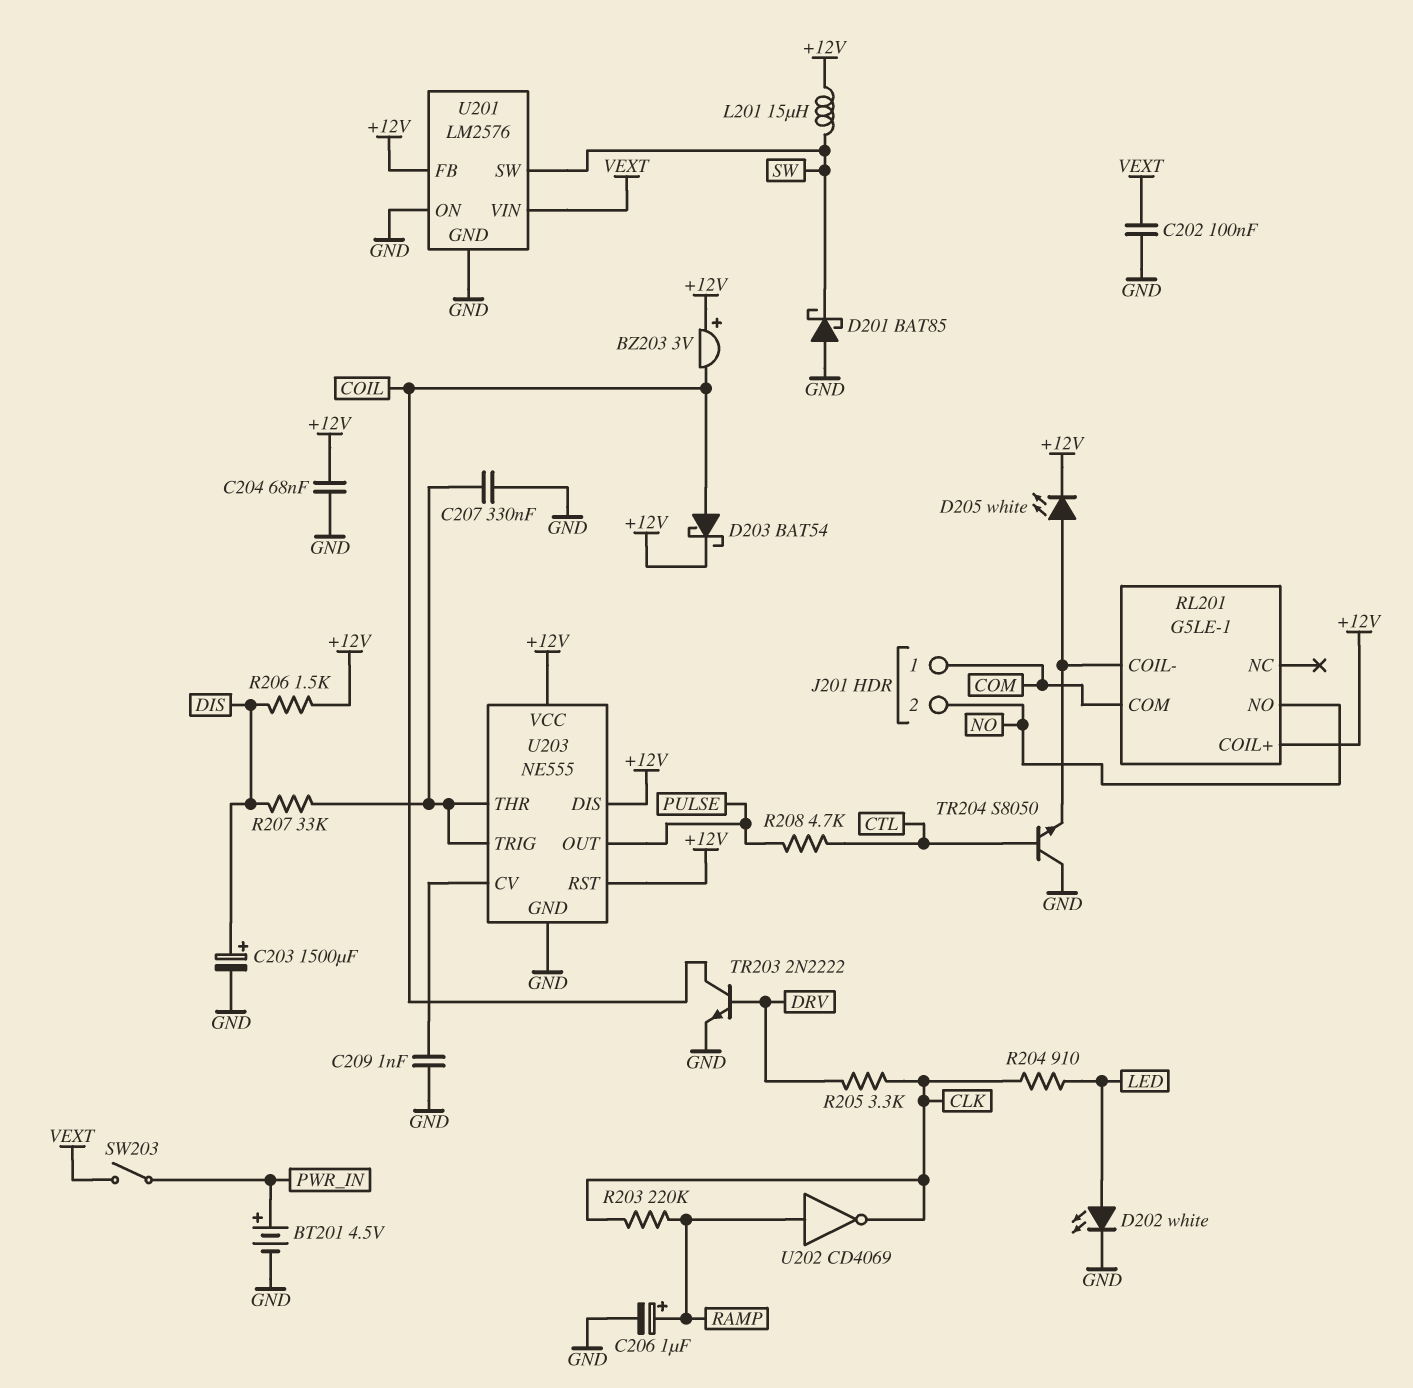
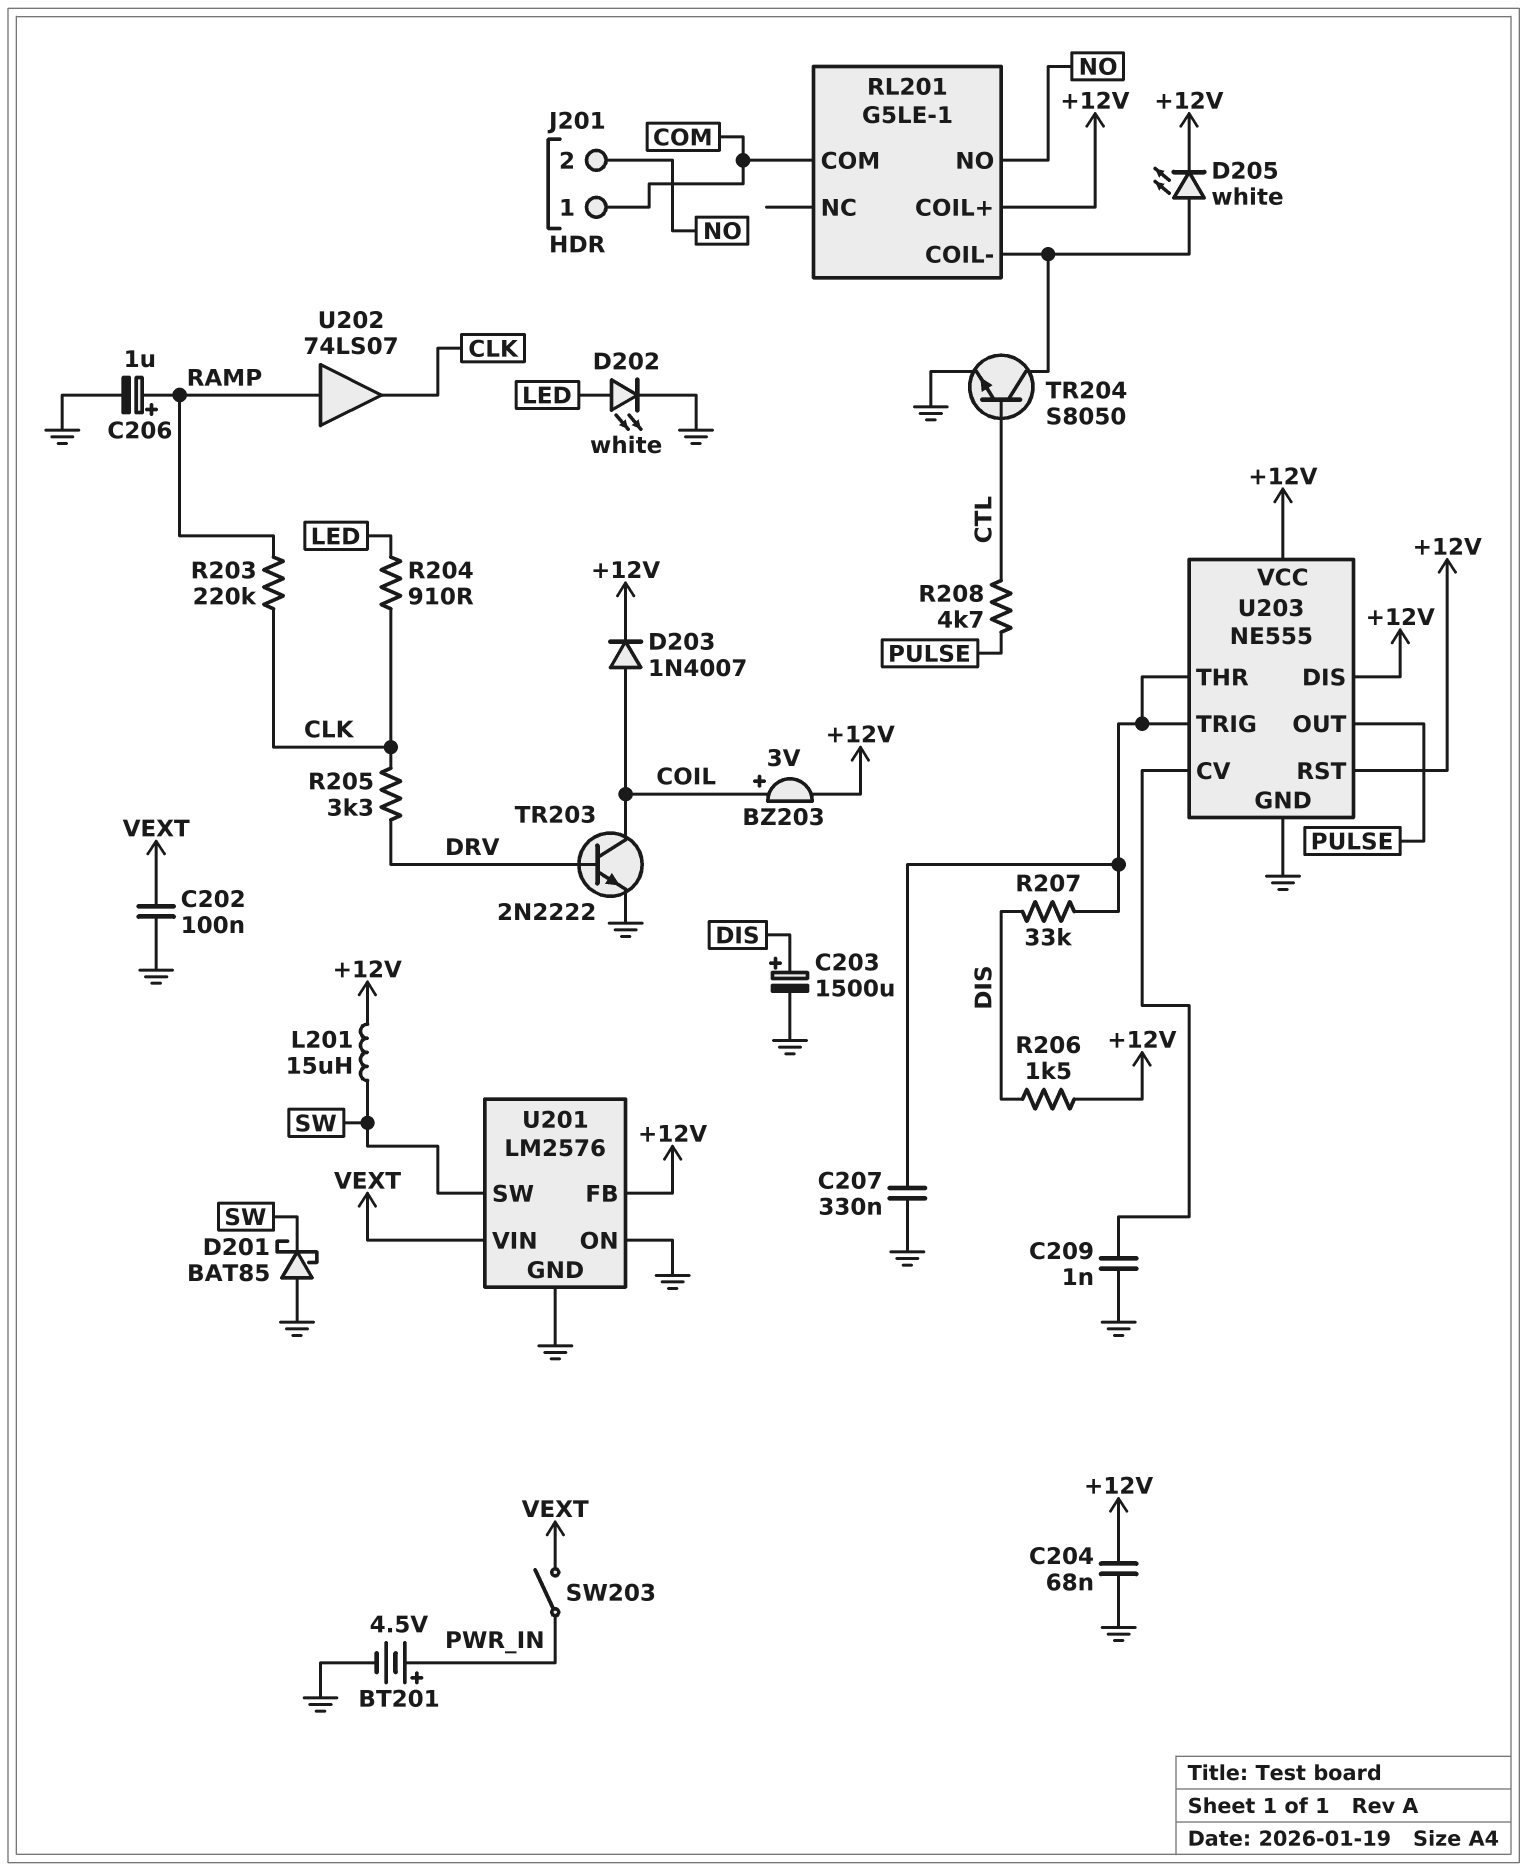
BZ203: buzzer 3V (plus +12V, minus COIL) -> buzzer 3V (plus COIL, minus +12V)
D203: schottky BAT54 (A COIL, K +12V) -> diode 1N4007 (A COIL, K +12V)
TR204: NPN S8050 (B CTL, C GND, E RL201/COIL-) -> NPN S8050 (B CTL, C RL201/COIL-, E GND)
U202: NOT CD4069 (in RAMP, out CLK) -> buffer 74LS07 (in RAMP, out CLK)

